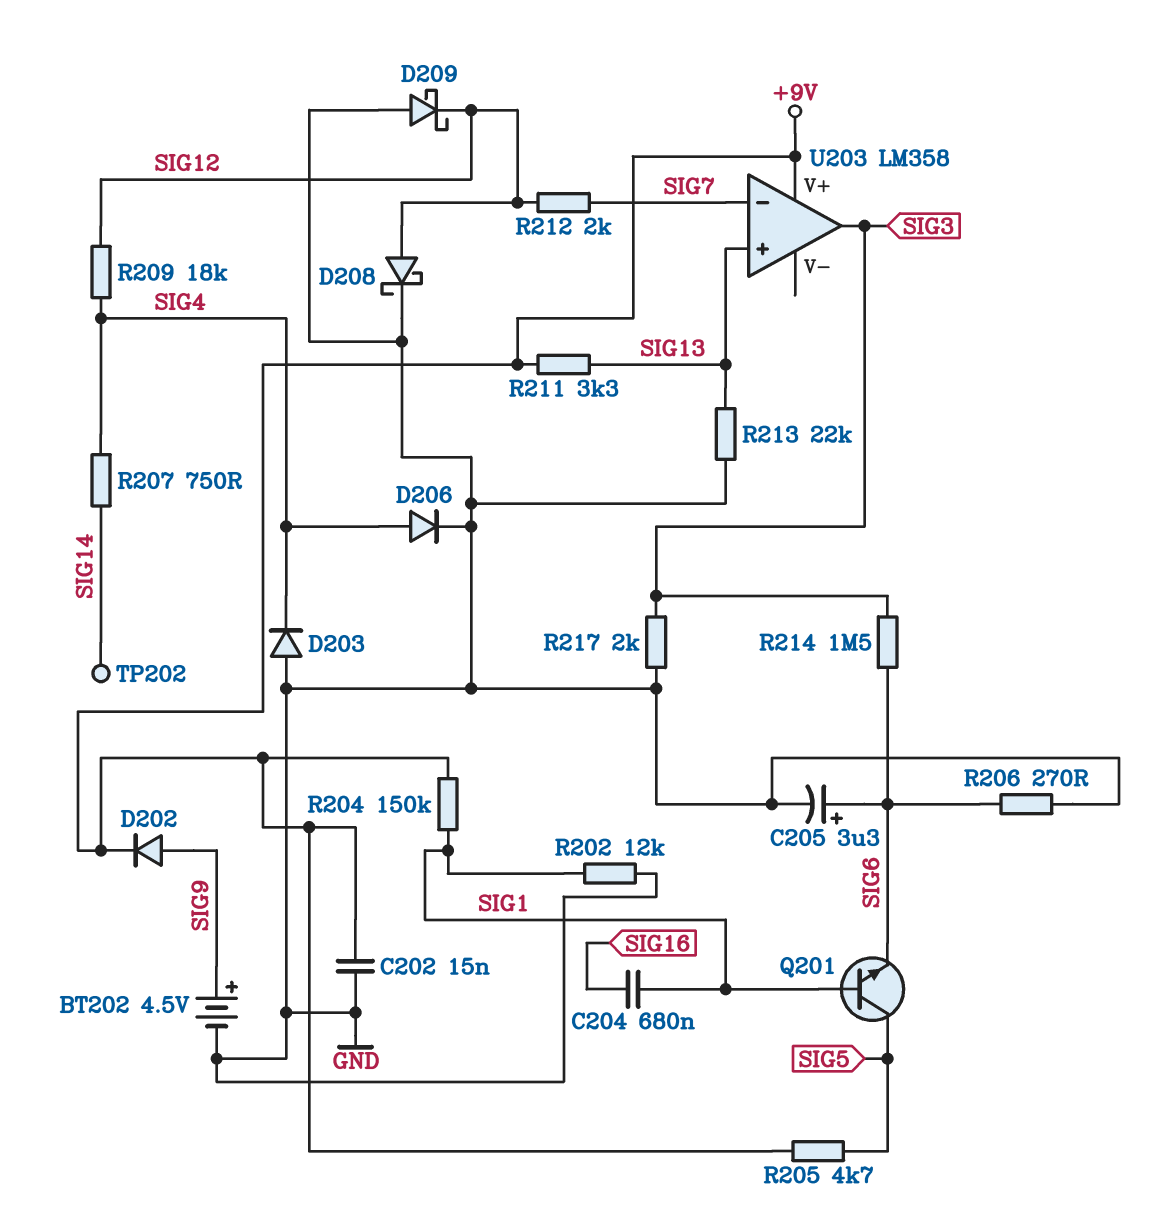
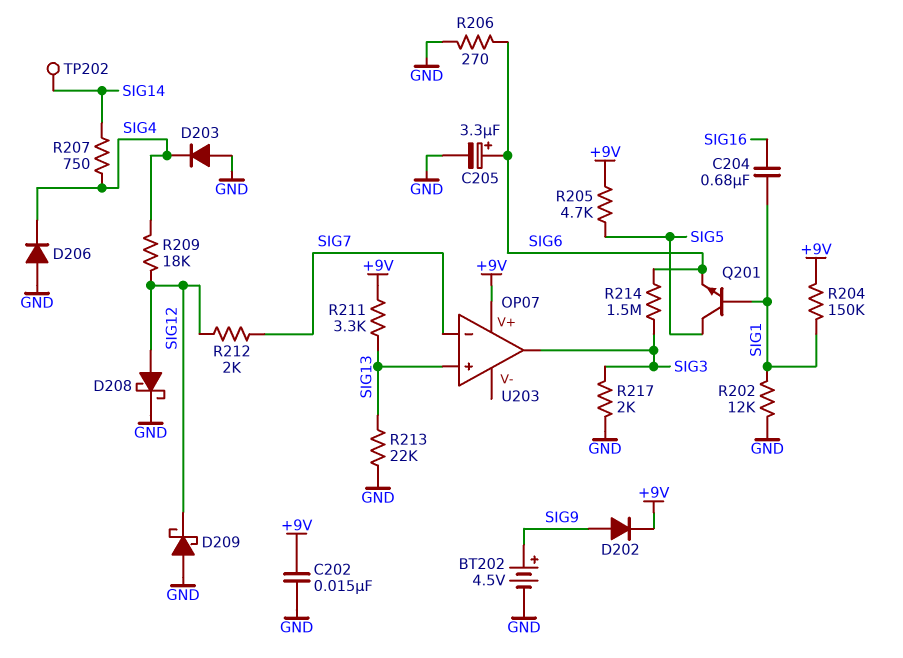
D206: diode (A SIG4, K GND) -> diode (A GND, K SIG4)
U203: LM358 -> OP07

